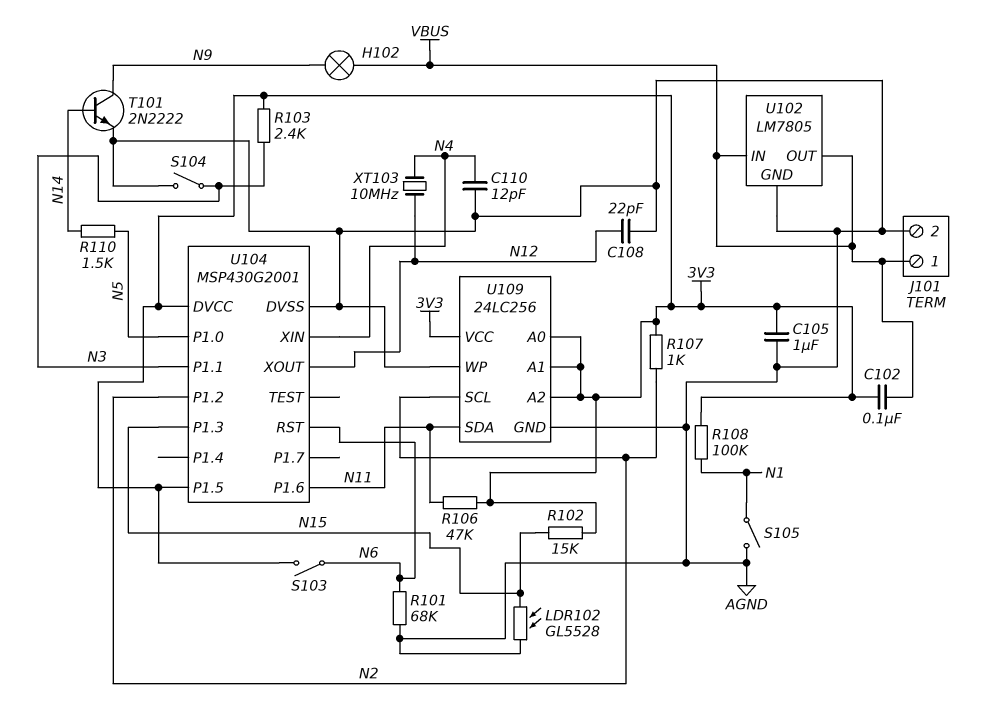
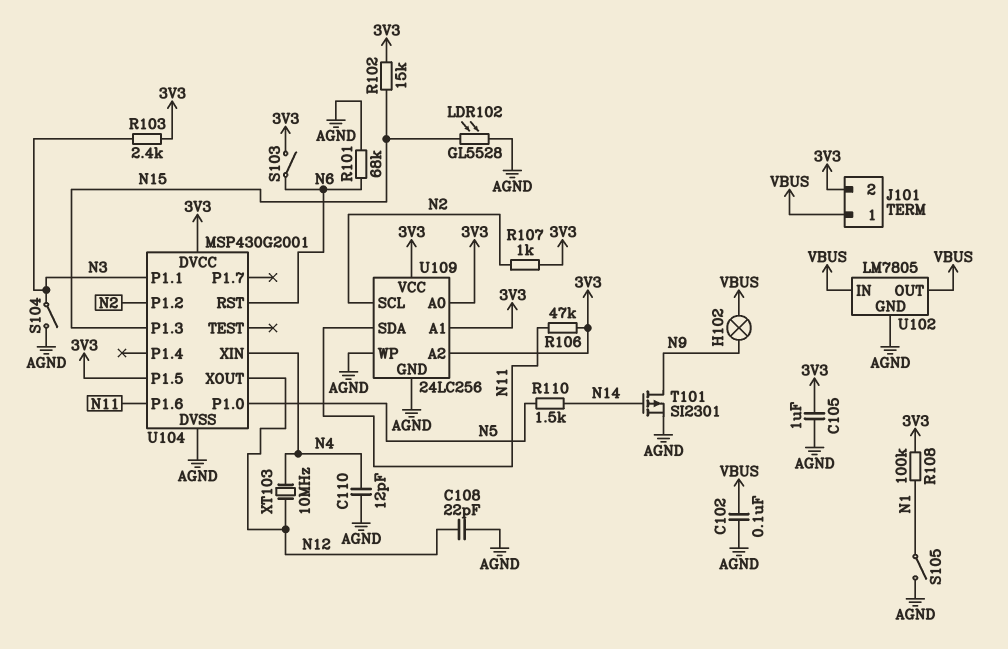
C102: 100nF (3V3, VBUS) -> 100nF (AGND, VBUS)
J101 pin 2: AGND -> 3V3
T101: NPN 2N2222 (B N14, C N9, E AGND) -> PMOS SI2301 (G N14, D N9, S AGND)

